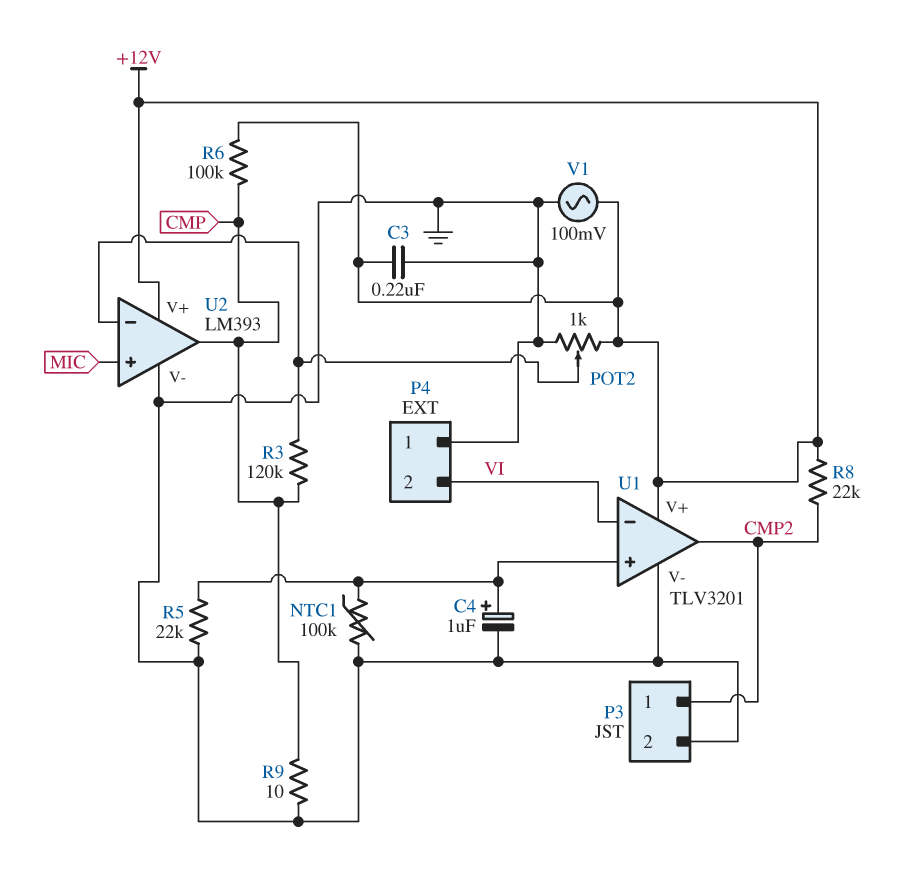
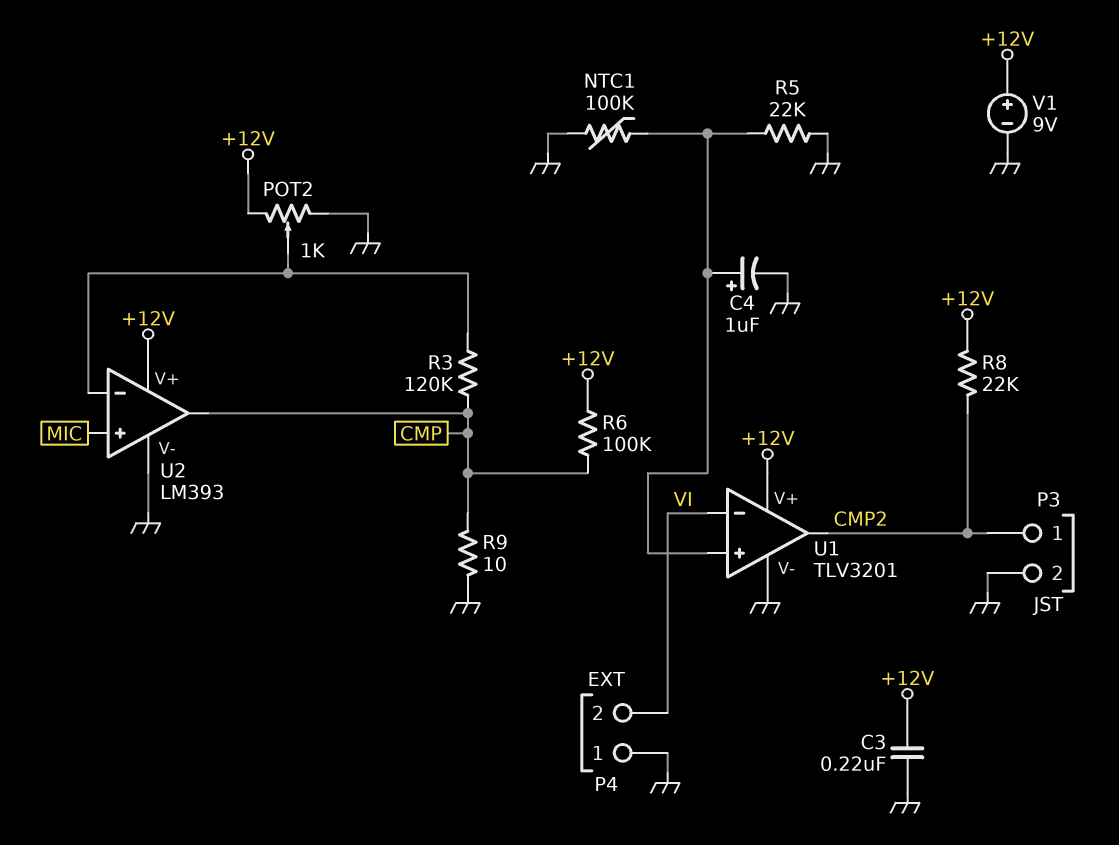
V1: AC 100mV (+12V, GND) -> 9V (plus +12V, minus GND)

